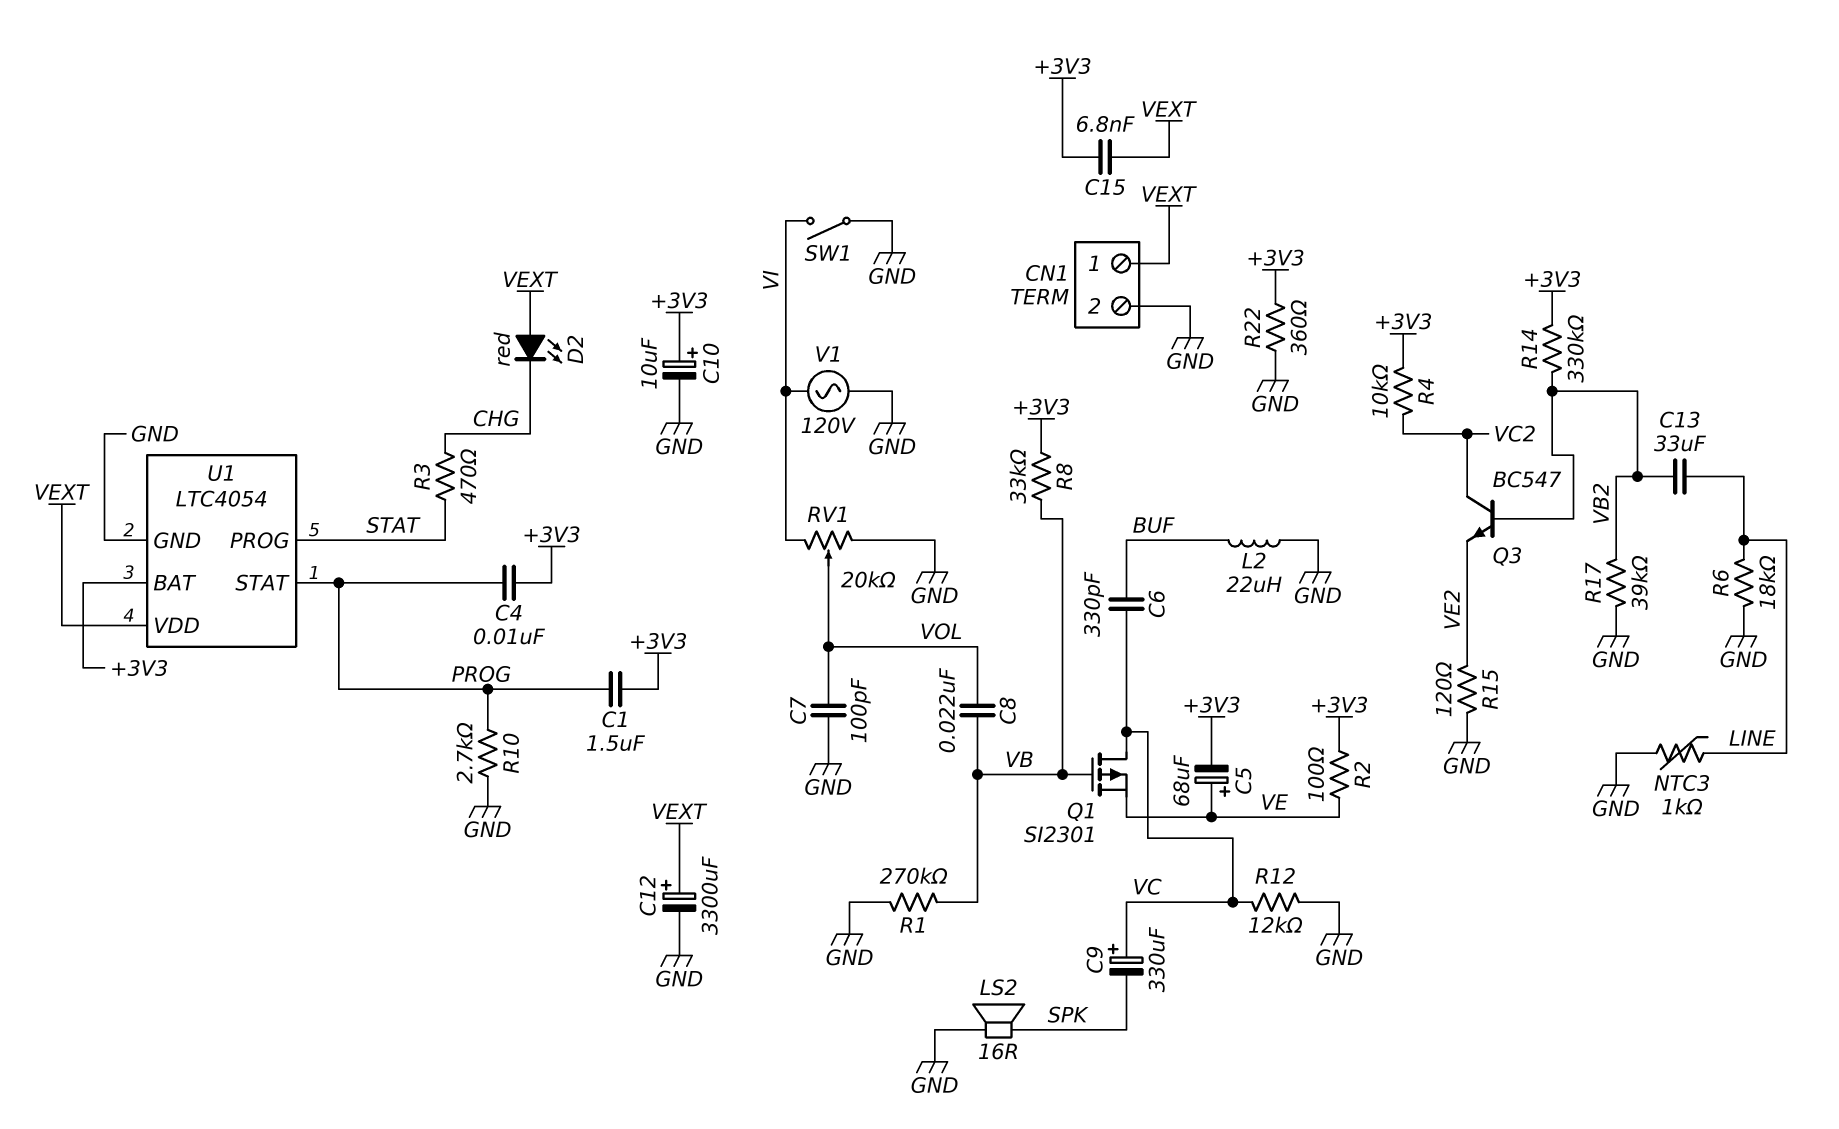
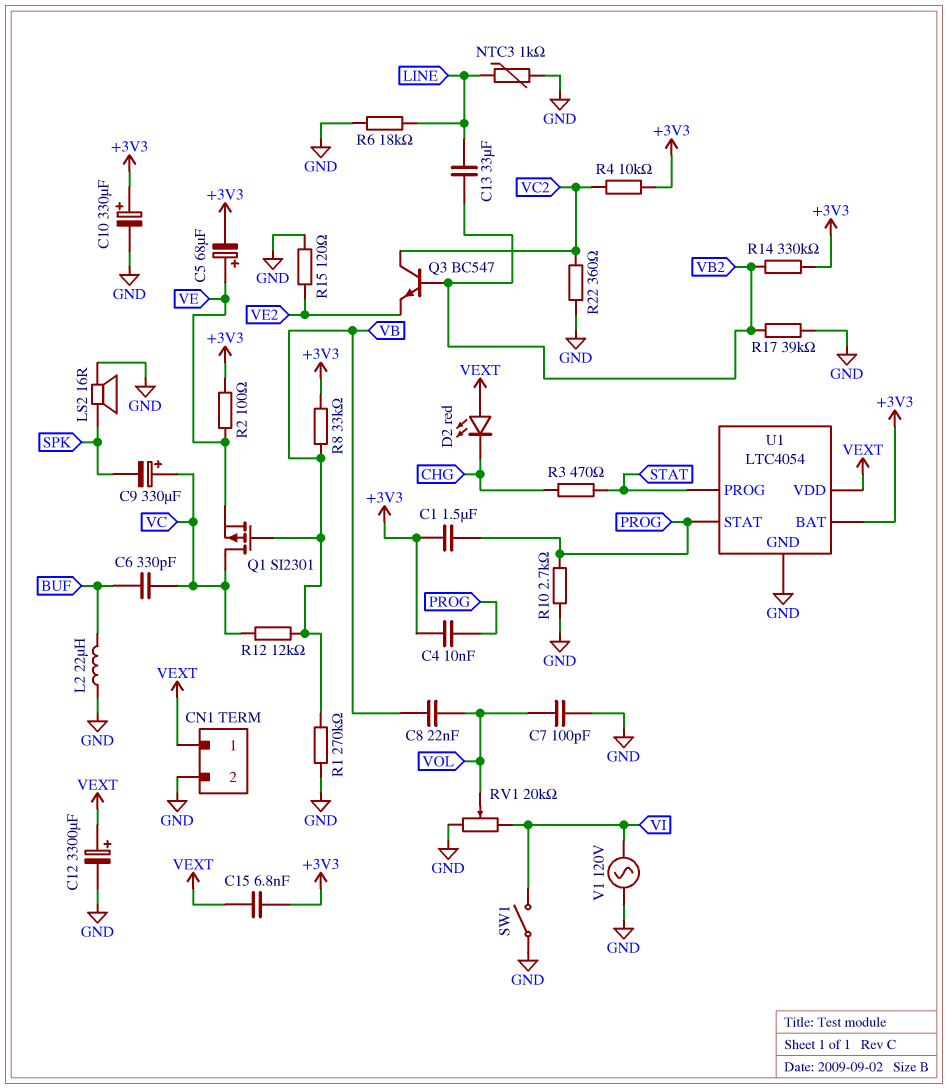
C10: 10uF (plus +3V3, minus GND) -> 330uF (plus +3V3, minus GND)
R12: 12k (GND, VC) -> 12k (VB, VC)
R22: 360 (+3V3, GND) -> 360 (GND, VC2)

